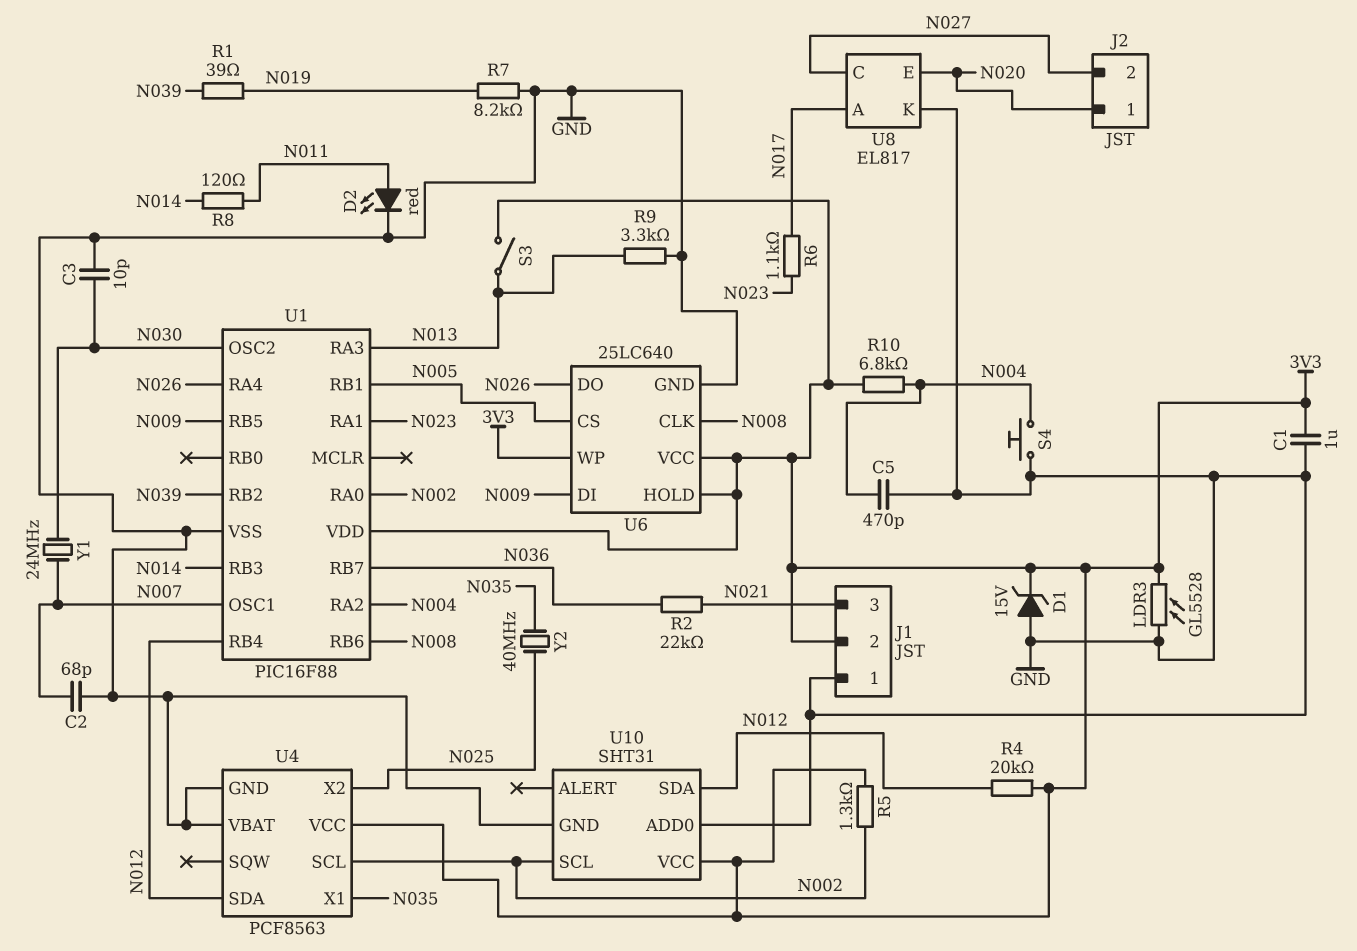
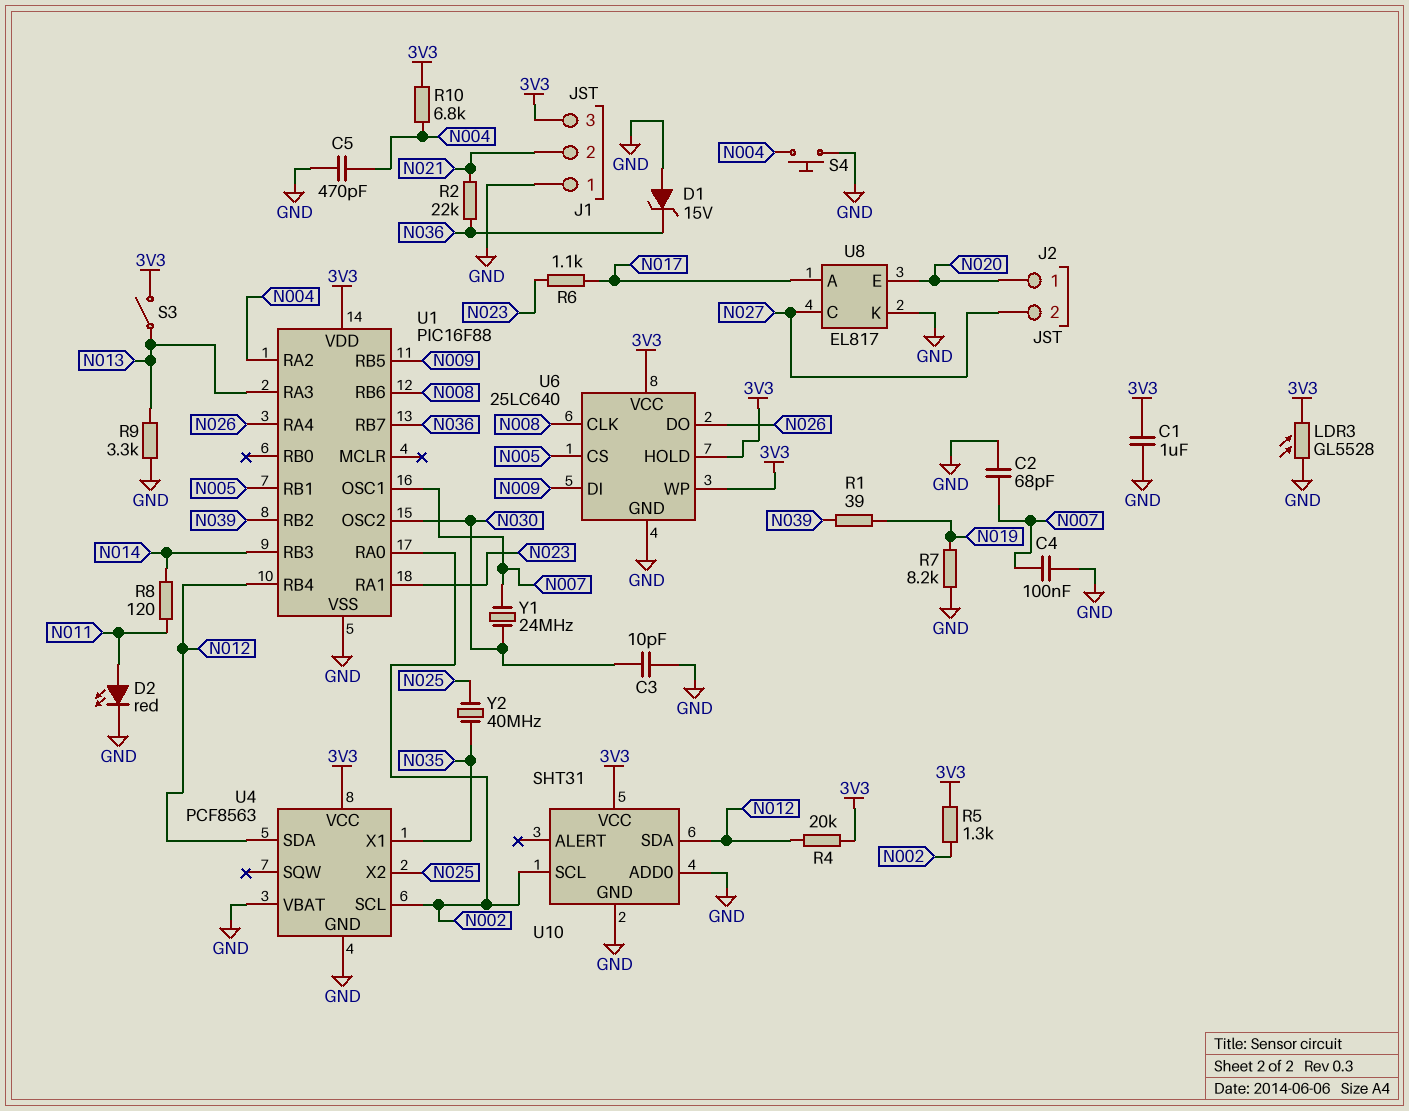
C4: none -> 100nF (GND, N007)
D1: zener 15V (A GND, K 3V3) -> zener 15V (A GND, K N036)
J1 pin 2: 3V3 -> N021
J1 pin 3: N021 -> 3V3

